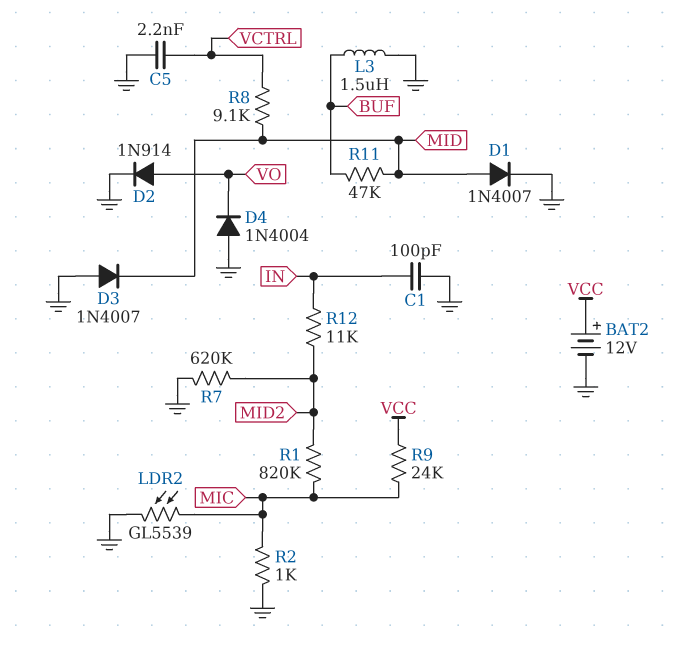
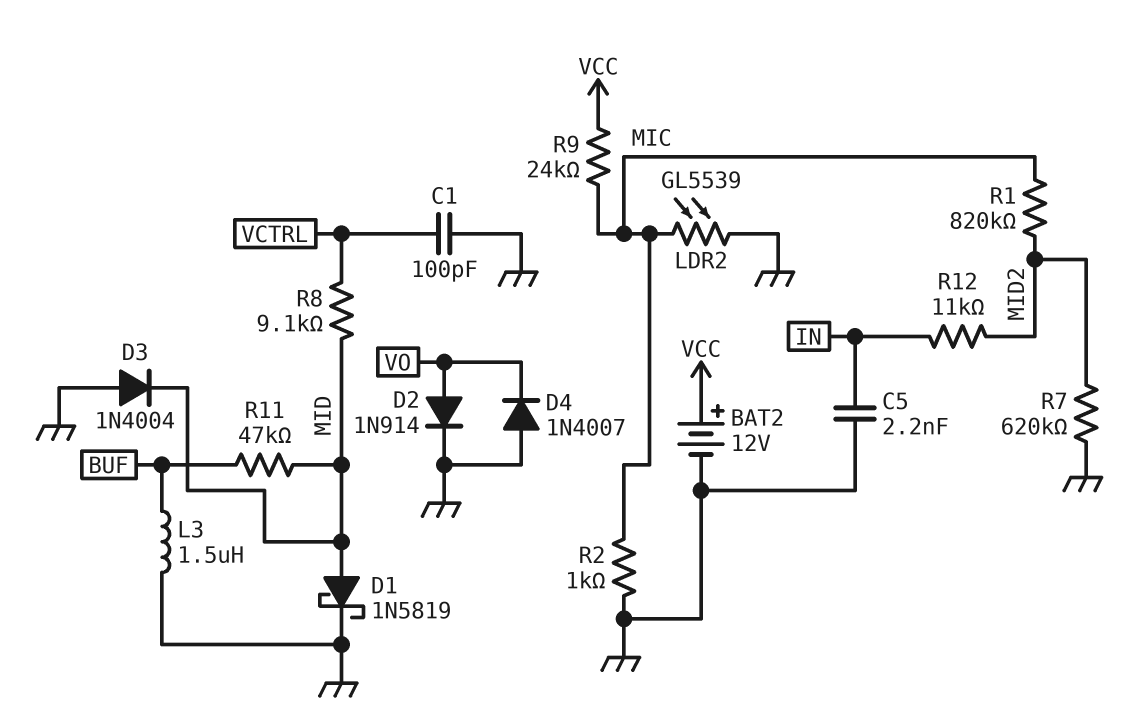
C1: 100pF (GND, IN) -> 100pF (GND, VCTRL)
C5: 2.2nF (GND, VCTRL) -> 2.2nF (GND, IN)
D1: diode 1N4007 (A MID, K GND) -> schottky 1N5819 (A MID, K GND)
D3: diode 1N4007 (A GND, K MID) -> diode 1N4004 (A GND, K MID)
D4: diode 1N4004 (A GND, K VO) -> diode 1N4007 (A GND, K VO)

